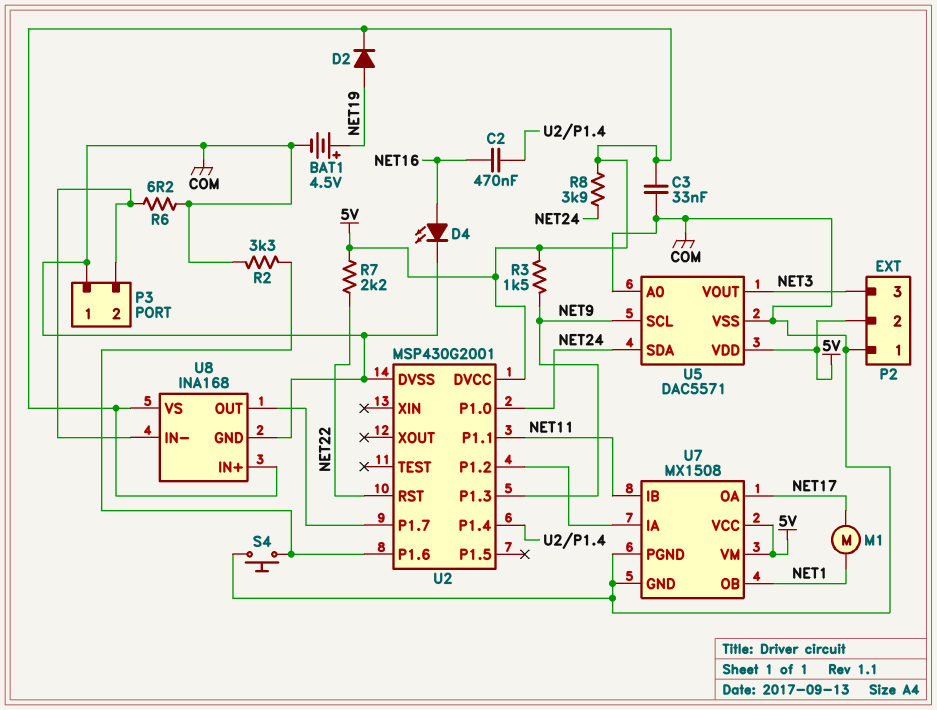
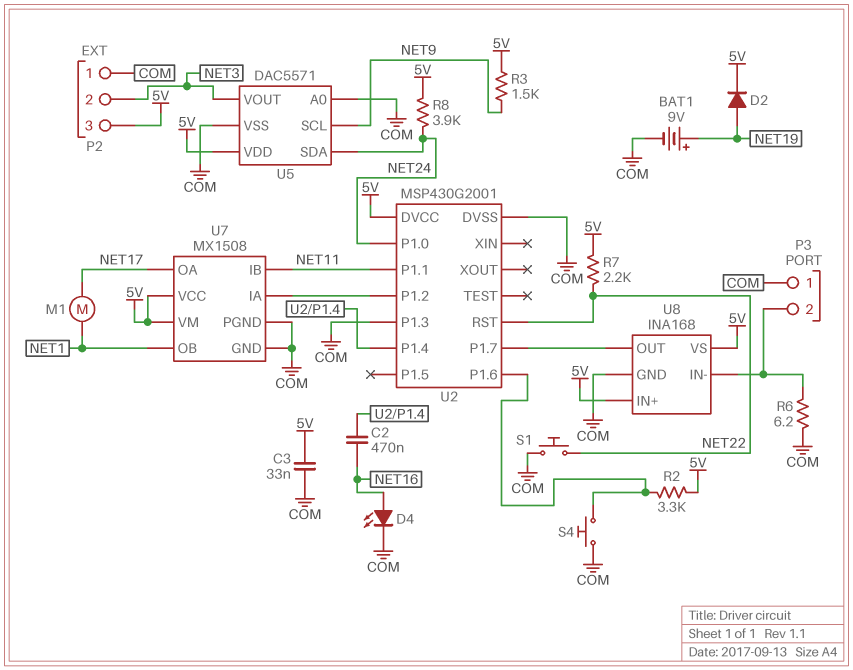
BAT1: 4.5V (plus NET19, minus COM) -> 9V (plus NET19, minus COM)
P2 pin 2: 5V -> NET3
P2 pin 3: NET3 -> 5V
R2: 3.3k (COM, U2/P1.6) -> 3.3k (5V, U2/P1.6)
S1: none -> button (COM, NET22)
U2 pin P1.3: NET9 -> COM

